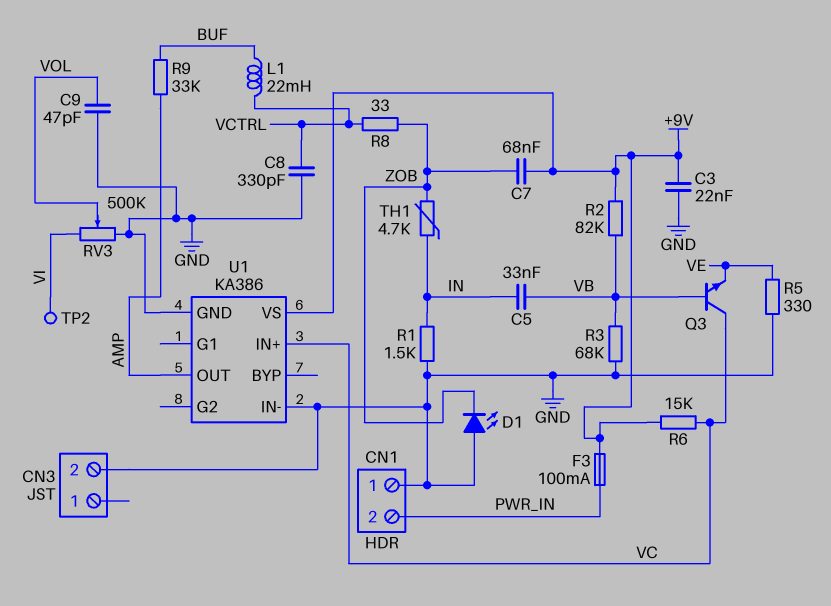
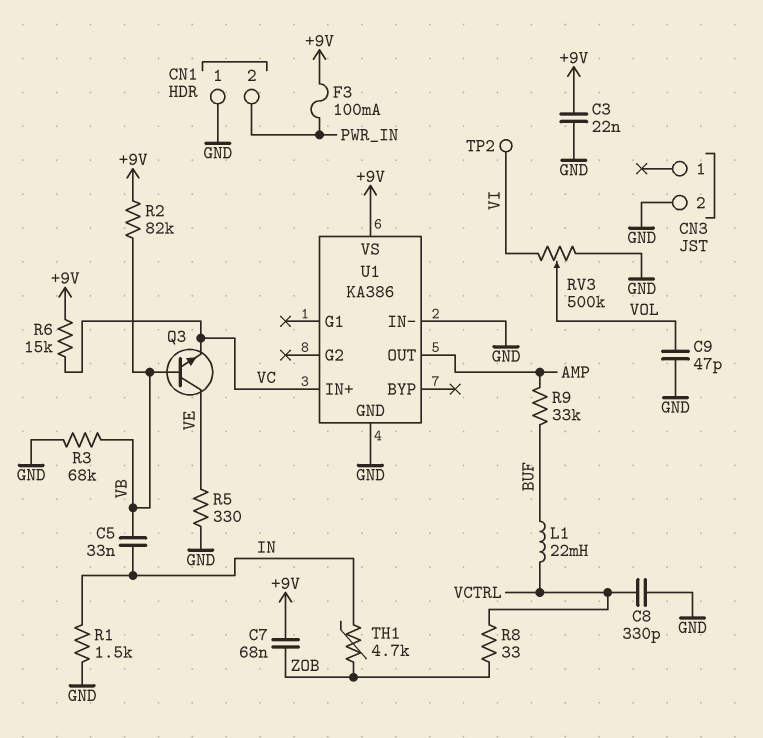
D1: LED (A GND, K ZOB) -> none
Q3: NPN (B VB, C VC, E VE) -> NPN (B VB, C VE, E VC)

